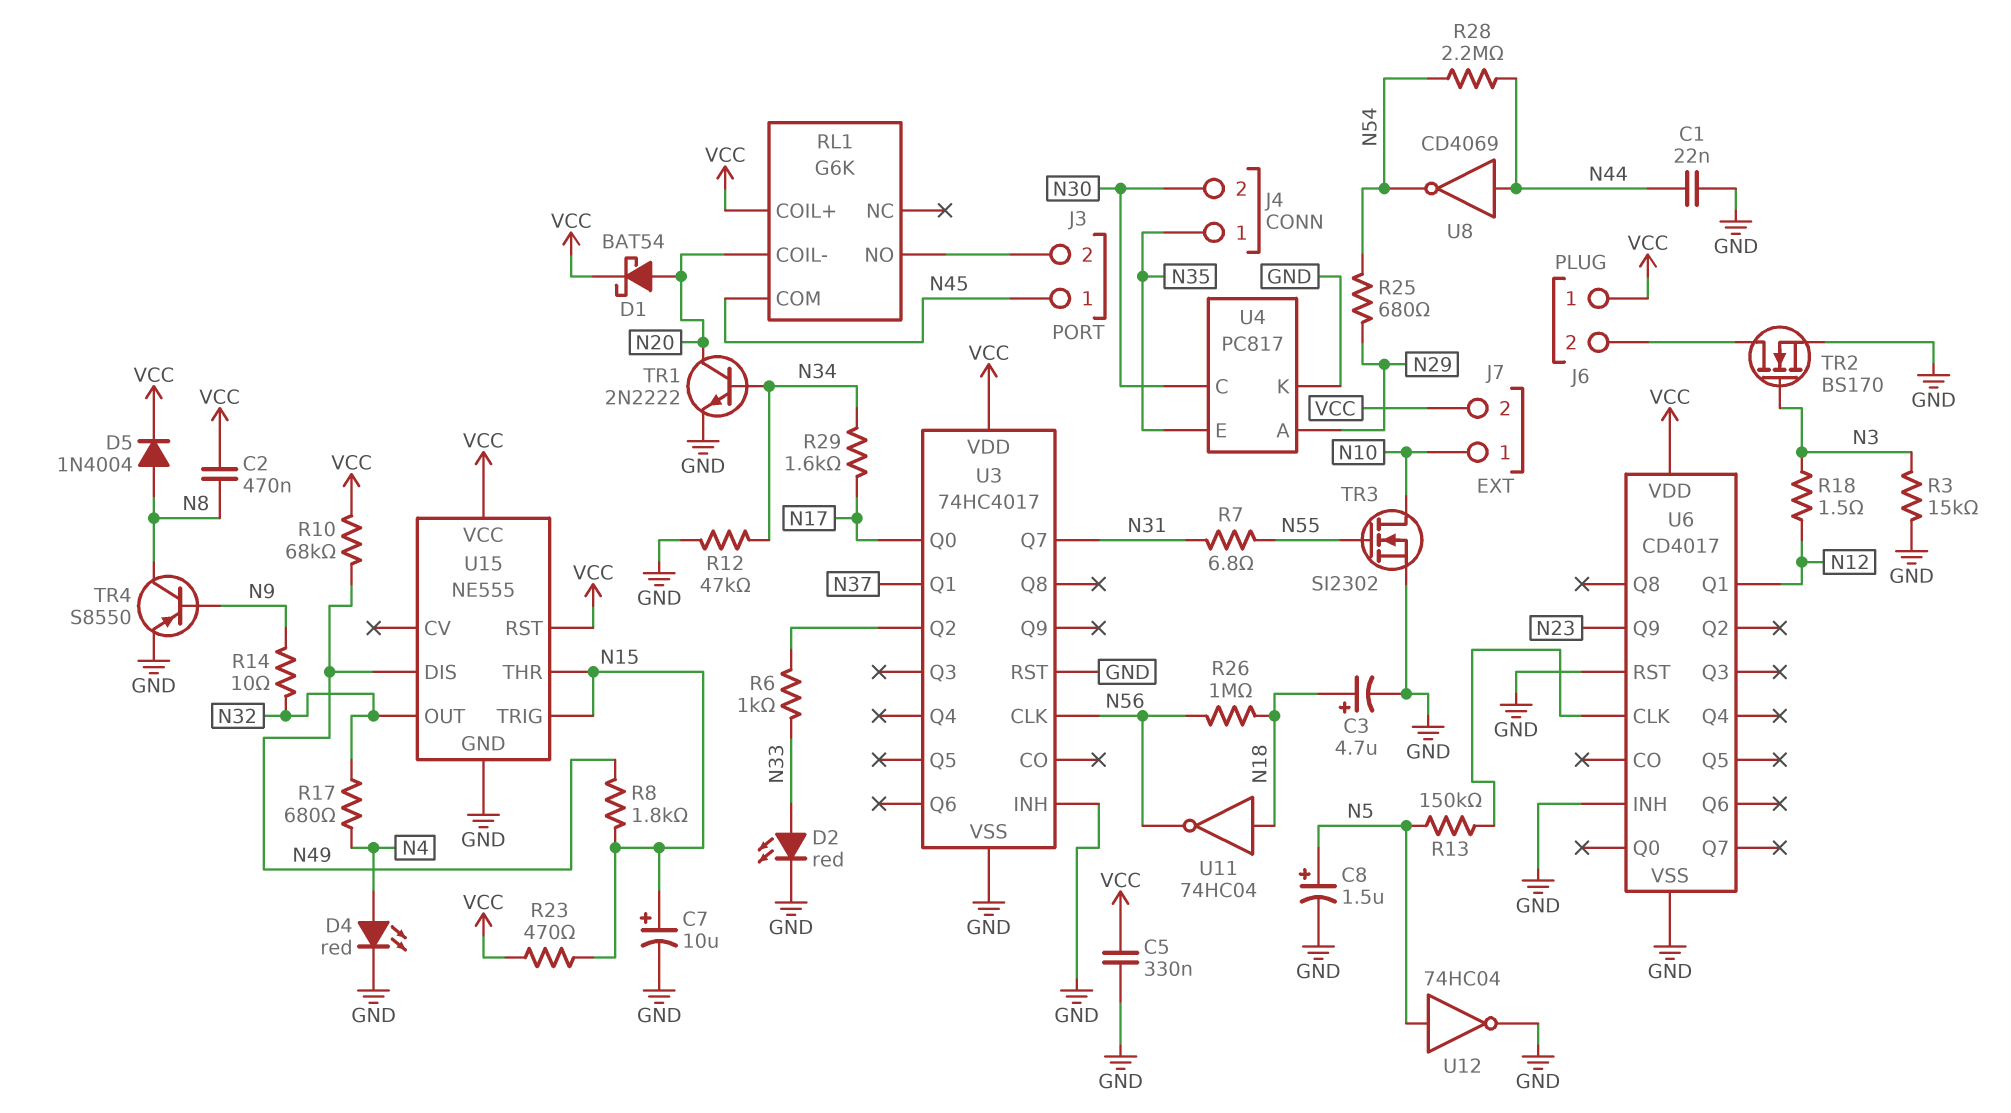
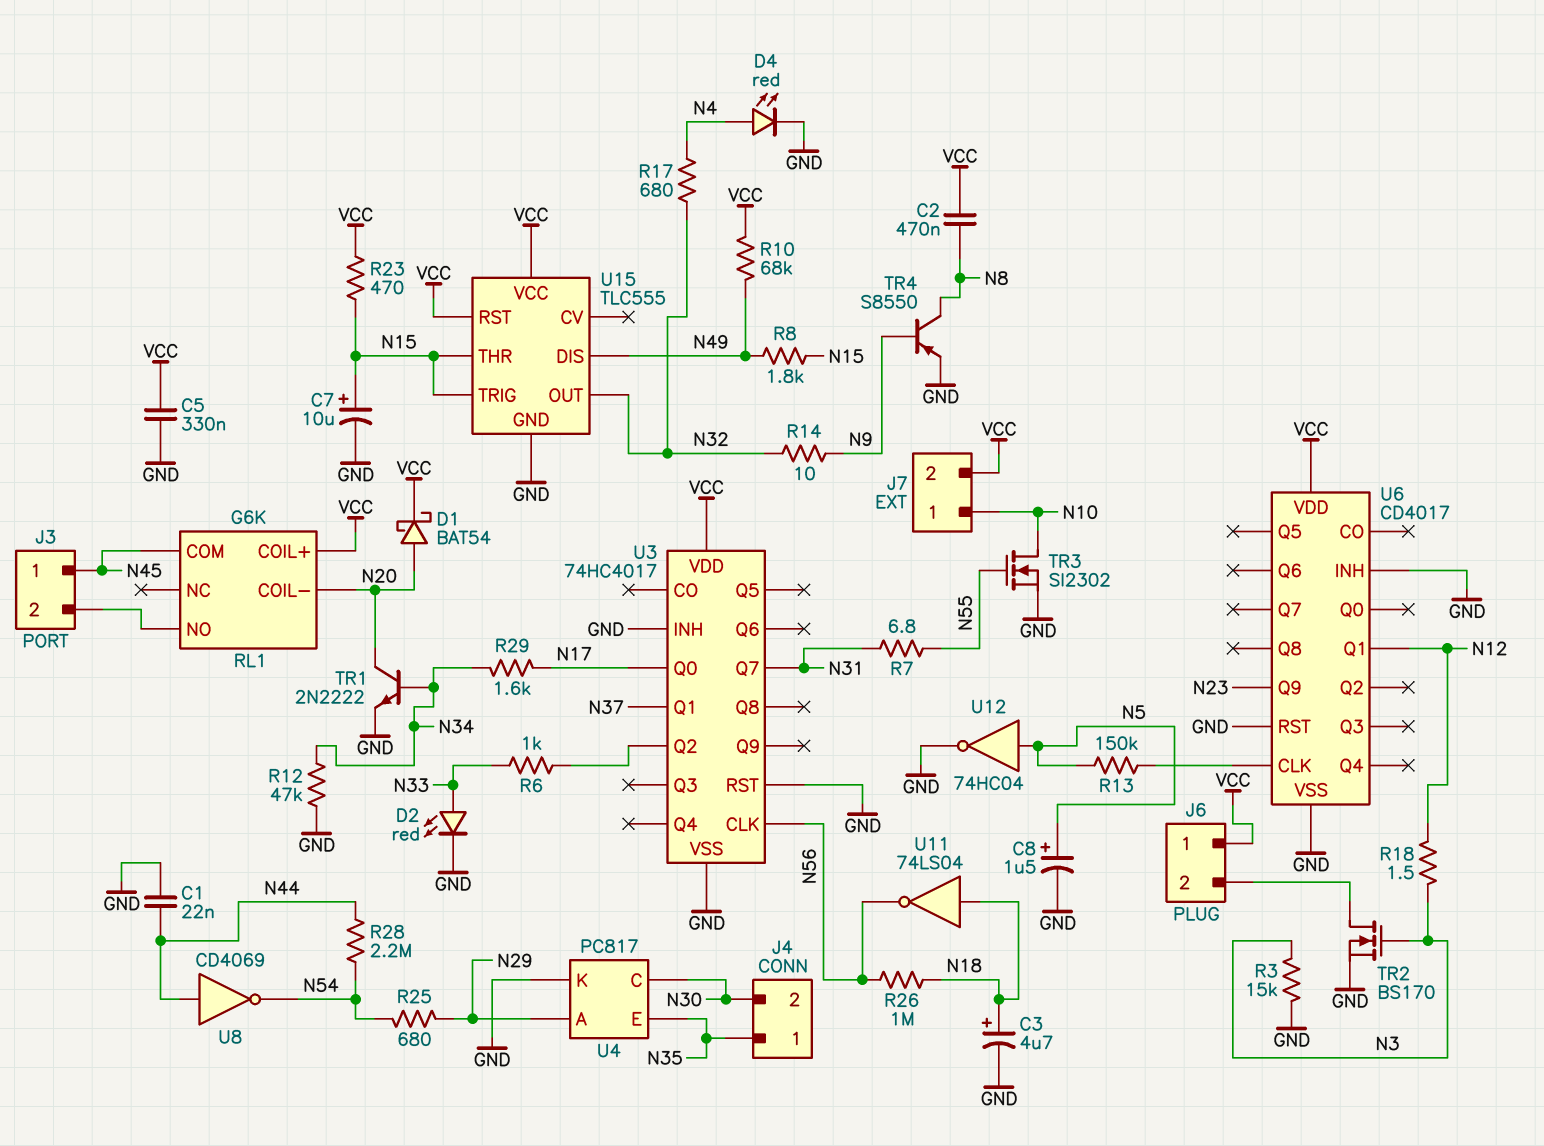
D5: diode 1N4004 (A N8, K VCC) -> none
U11: NOT 74HC04 (in N18, out N56) -> NOT 74LS04 (in N18, out N56)
U15: NE555 -> TLC555

